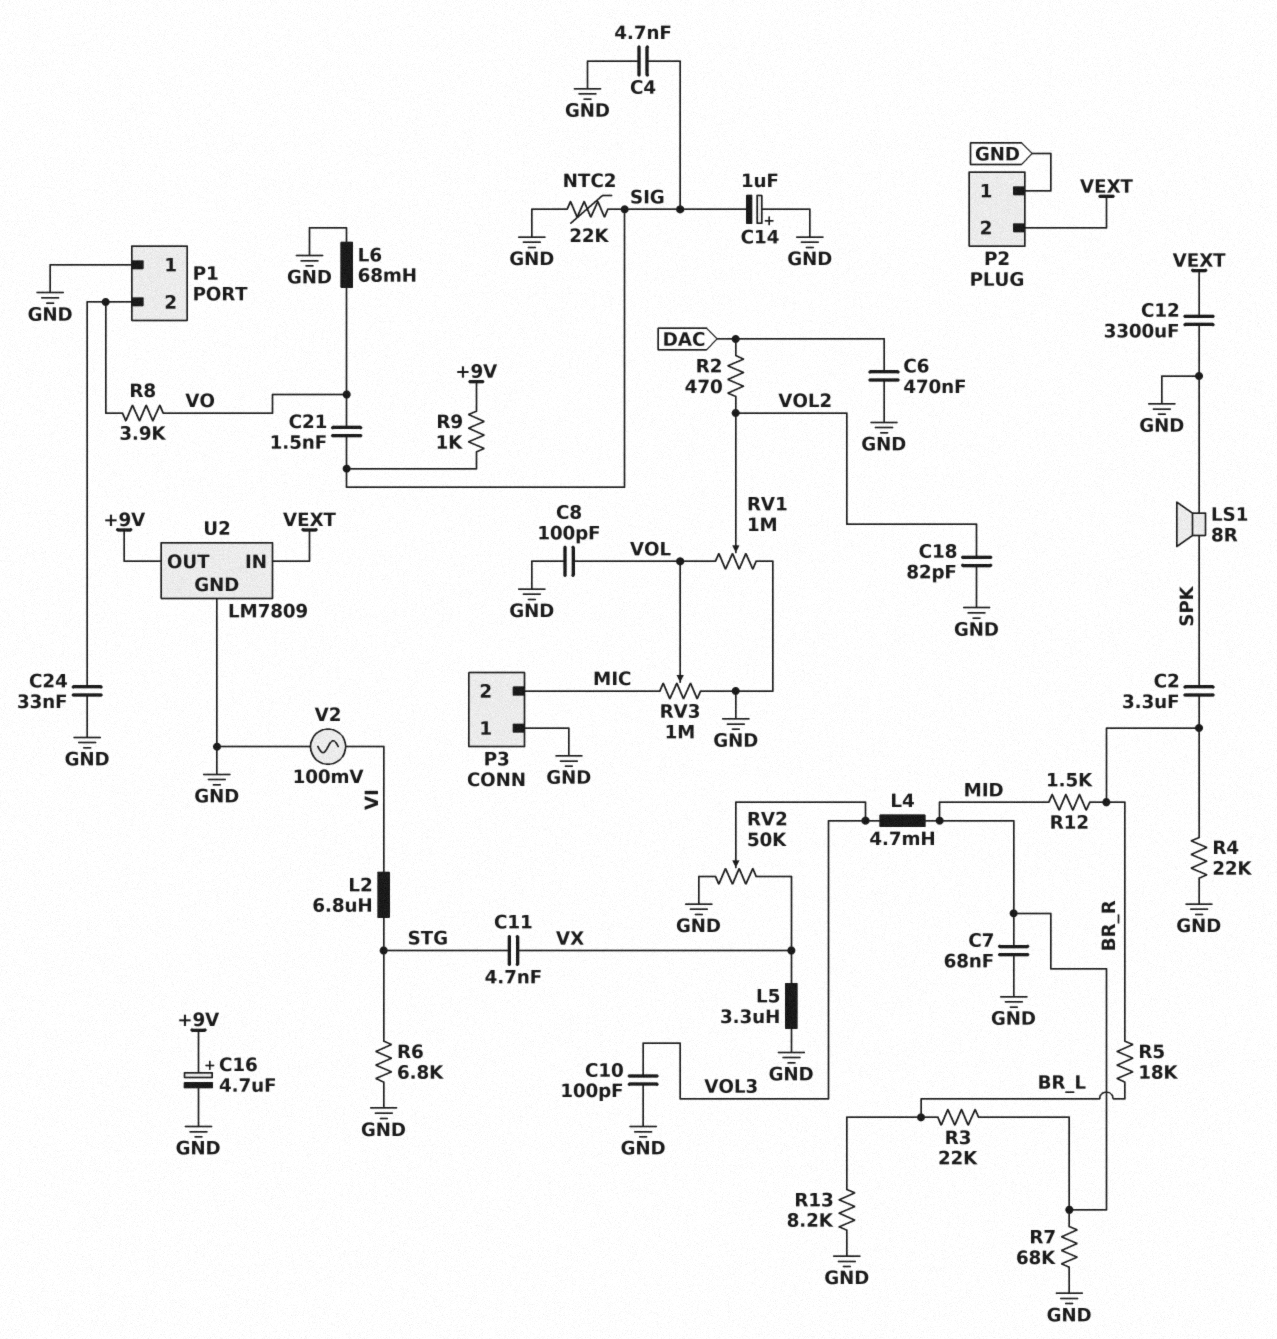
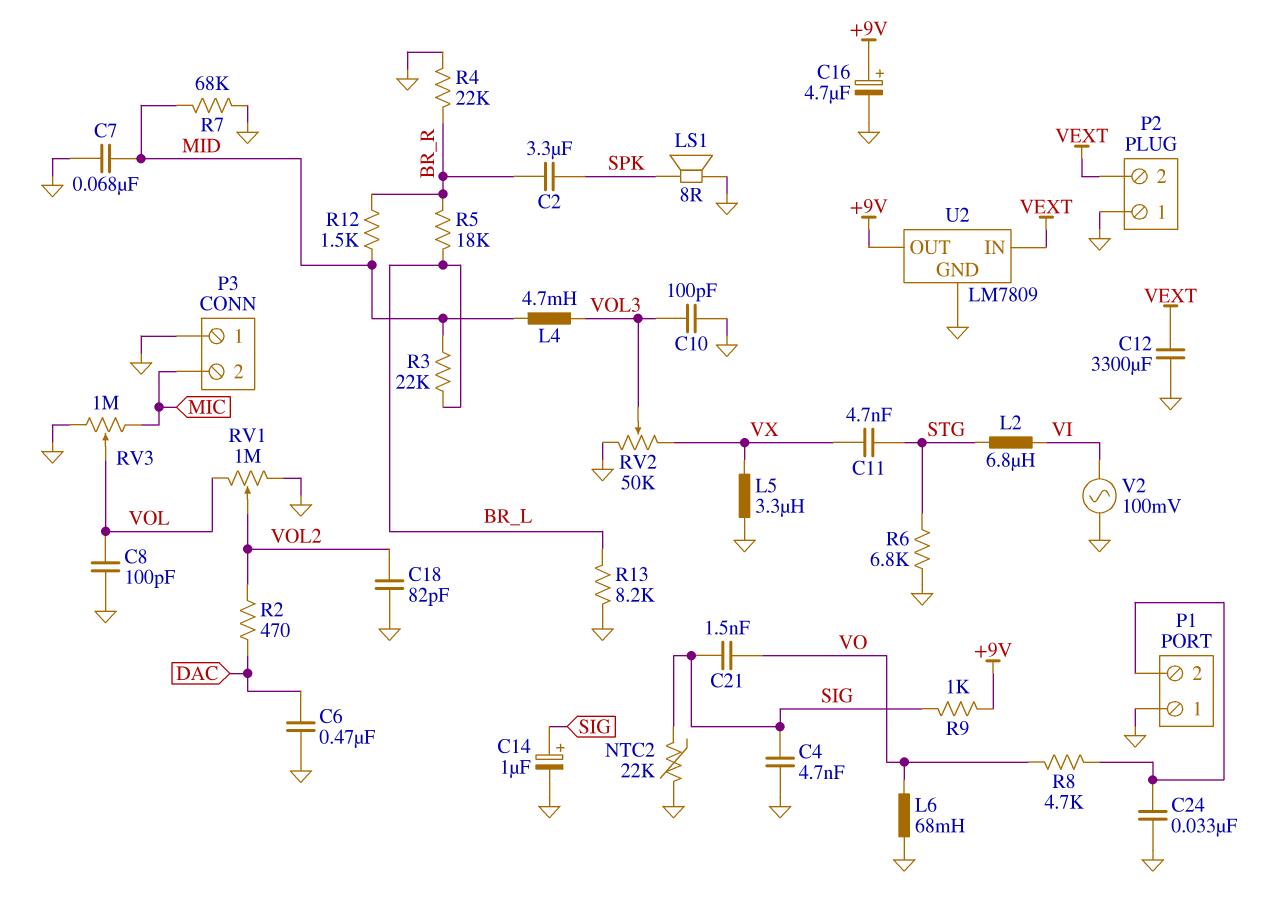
C14: 1uF (plus GND, minus SIG) -> 1uF (plus SIG, minus GND)
R8: 3.9k (P1/2, VO) -> 4.7k (P1/2, VO)

